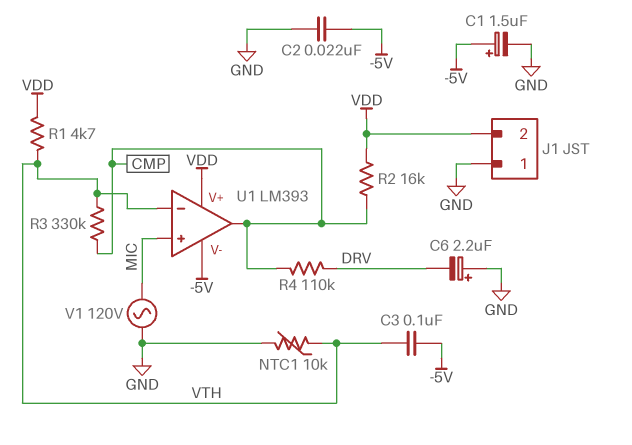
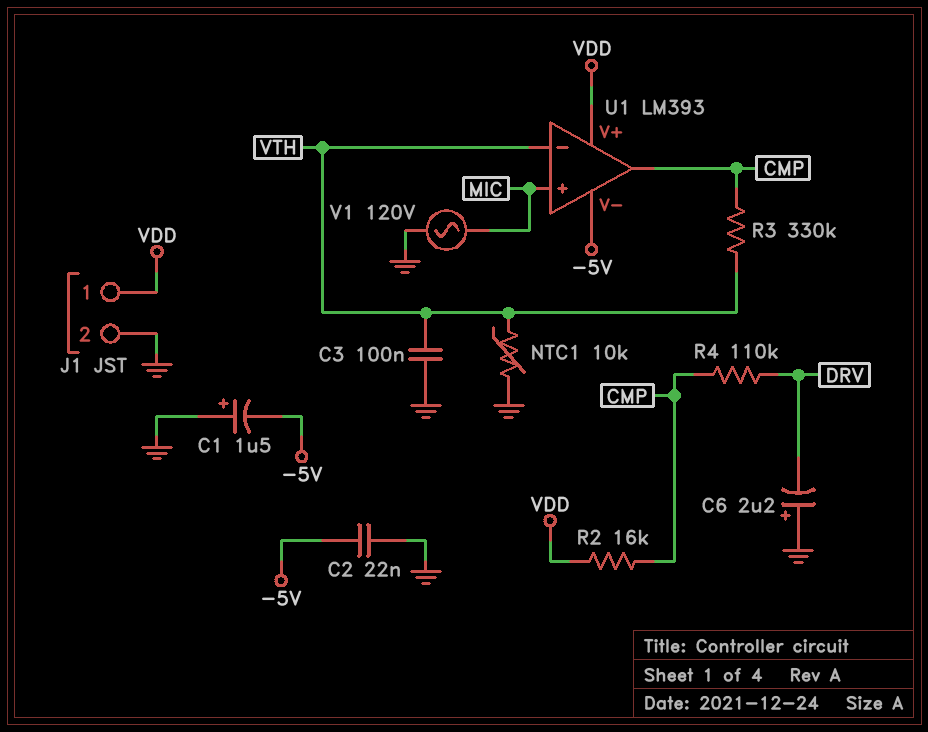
C1: 1.5uF (plus -5V, minus GND) -> 1.5uF (plus GND, minus -5V)
C3: 100nF (-5V, VTH) -> 100nF (GND, VTH)
J1 pin 1: GND -> VDD
J1 pin 2: VDD -> GND
R1: 4.7k (VDD, VTH) -> none

